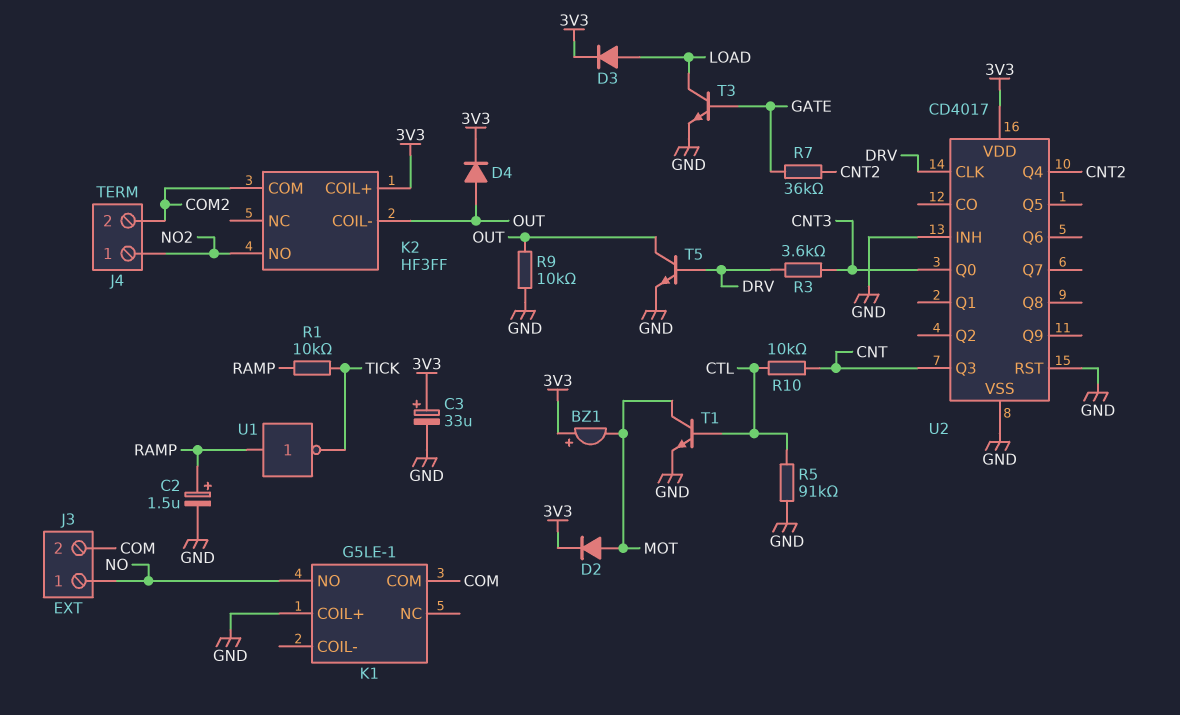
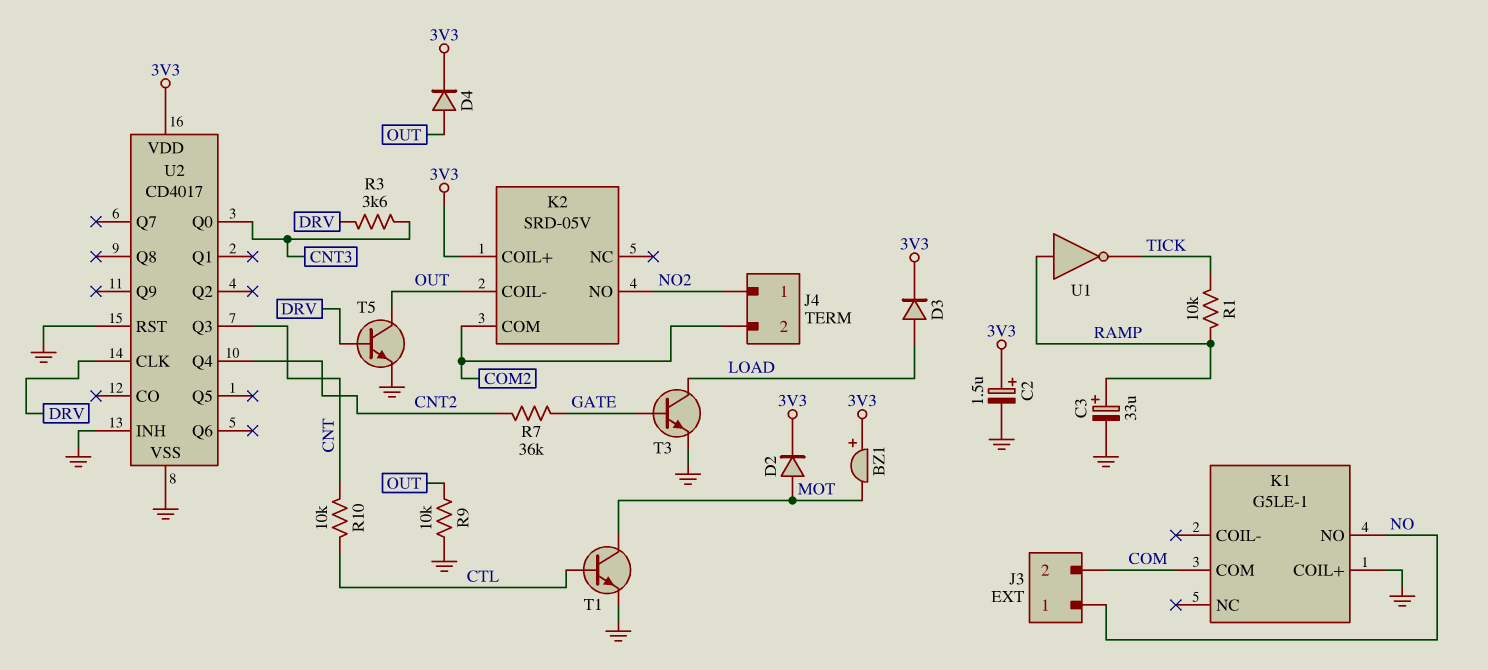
C2: 1.5uF (plus RAMP, minus GND) -> 1.5uF (plus 3V3, minus GND)
C3: 33uF (plus 3V3, minus GND) -> 33uF (plus RAMP, minus GND)
K2: HF3FF -> SRD-05V
R5: 91k (CTL, GND) -> none

